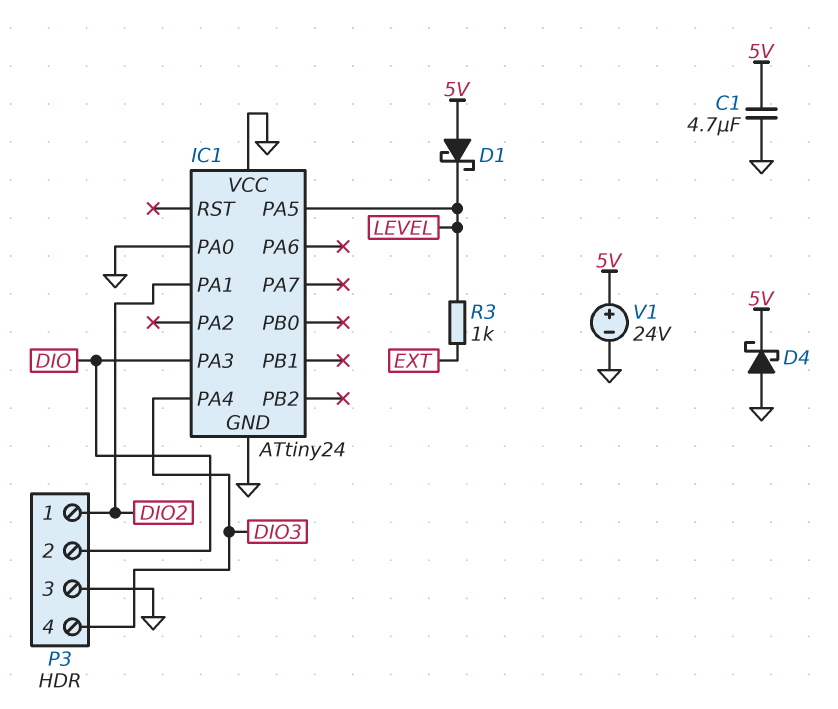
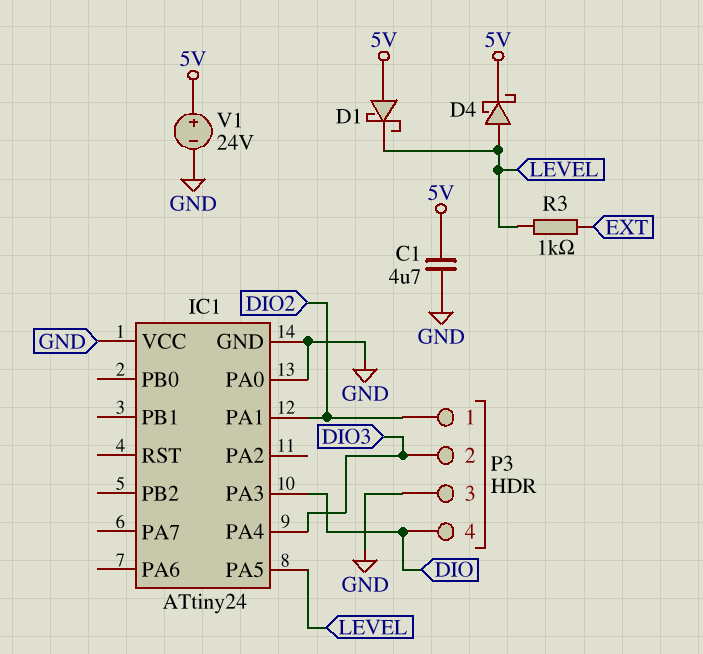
D4: schottky (A GND, K 5V) -> schottky (A LEVEL, K 5V)
P3 pin 2: DIO -> DIO3
P3 pin 4: DIO3 -> DIO

